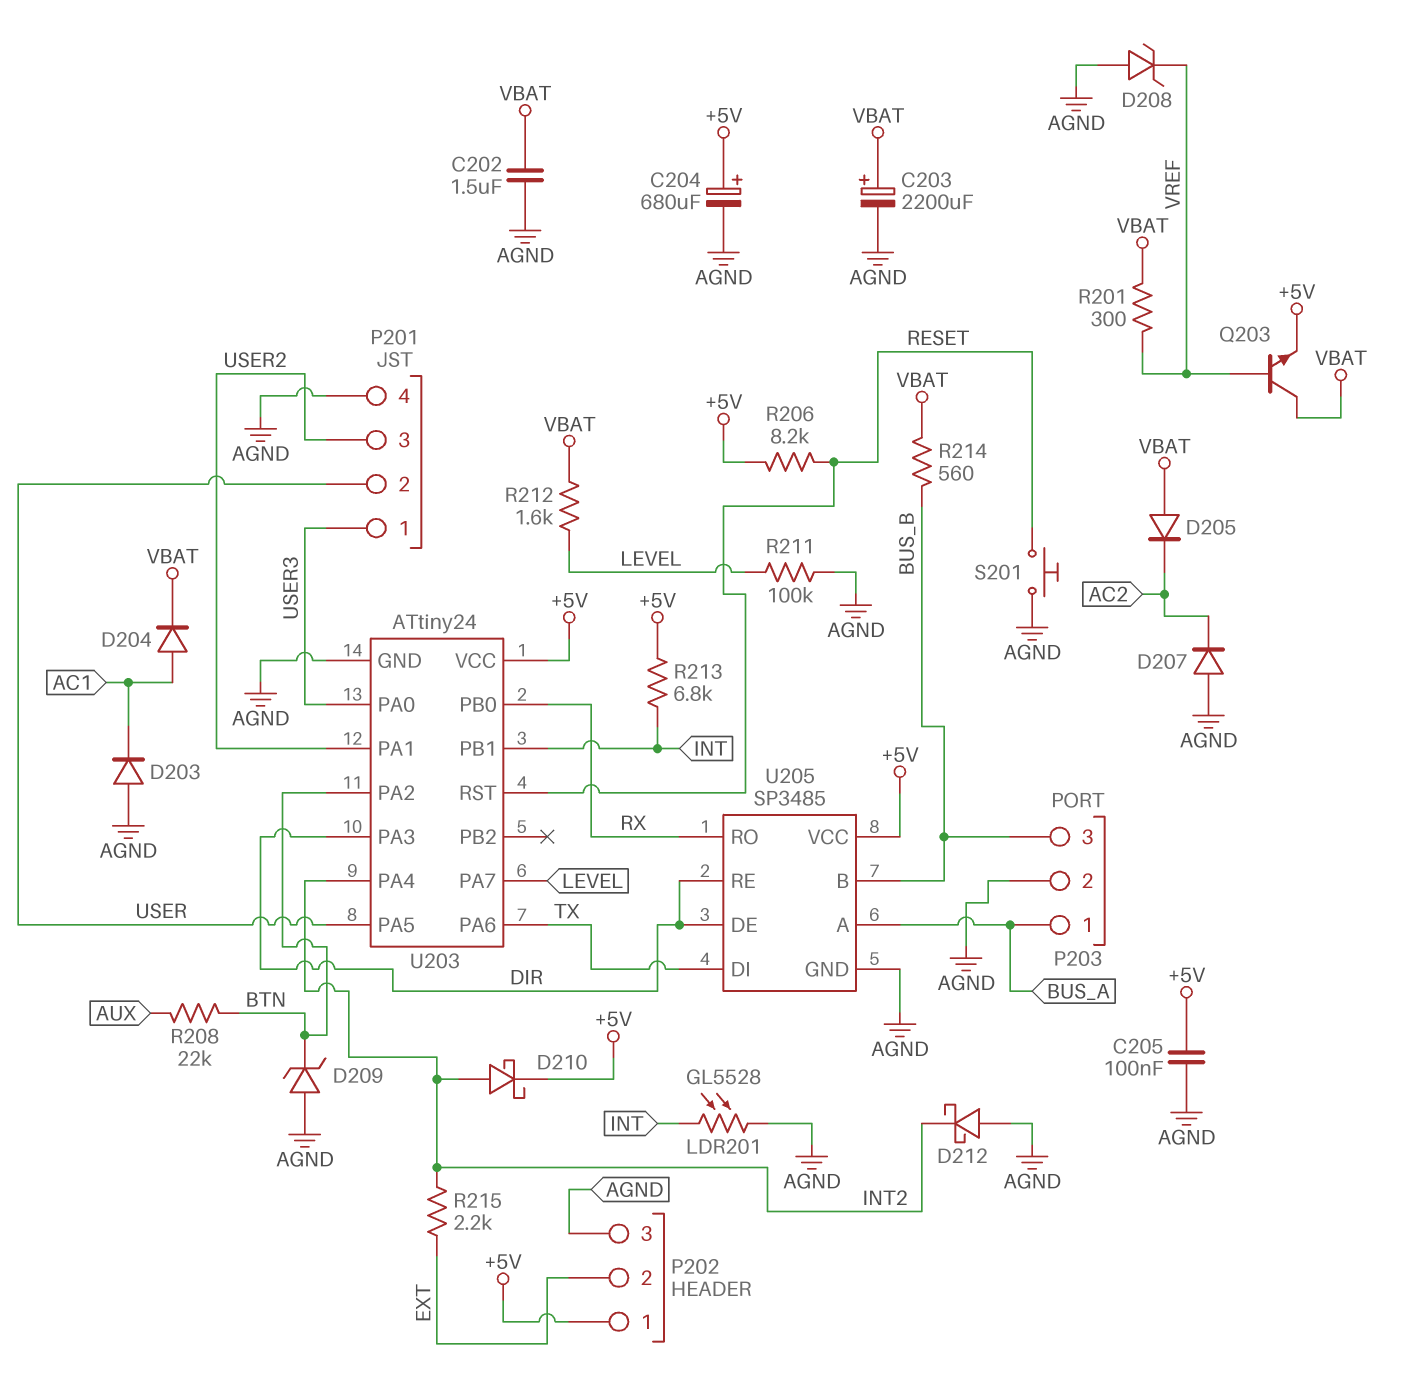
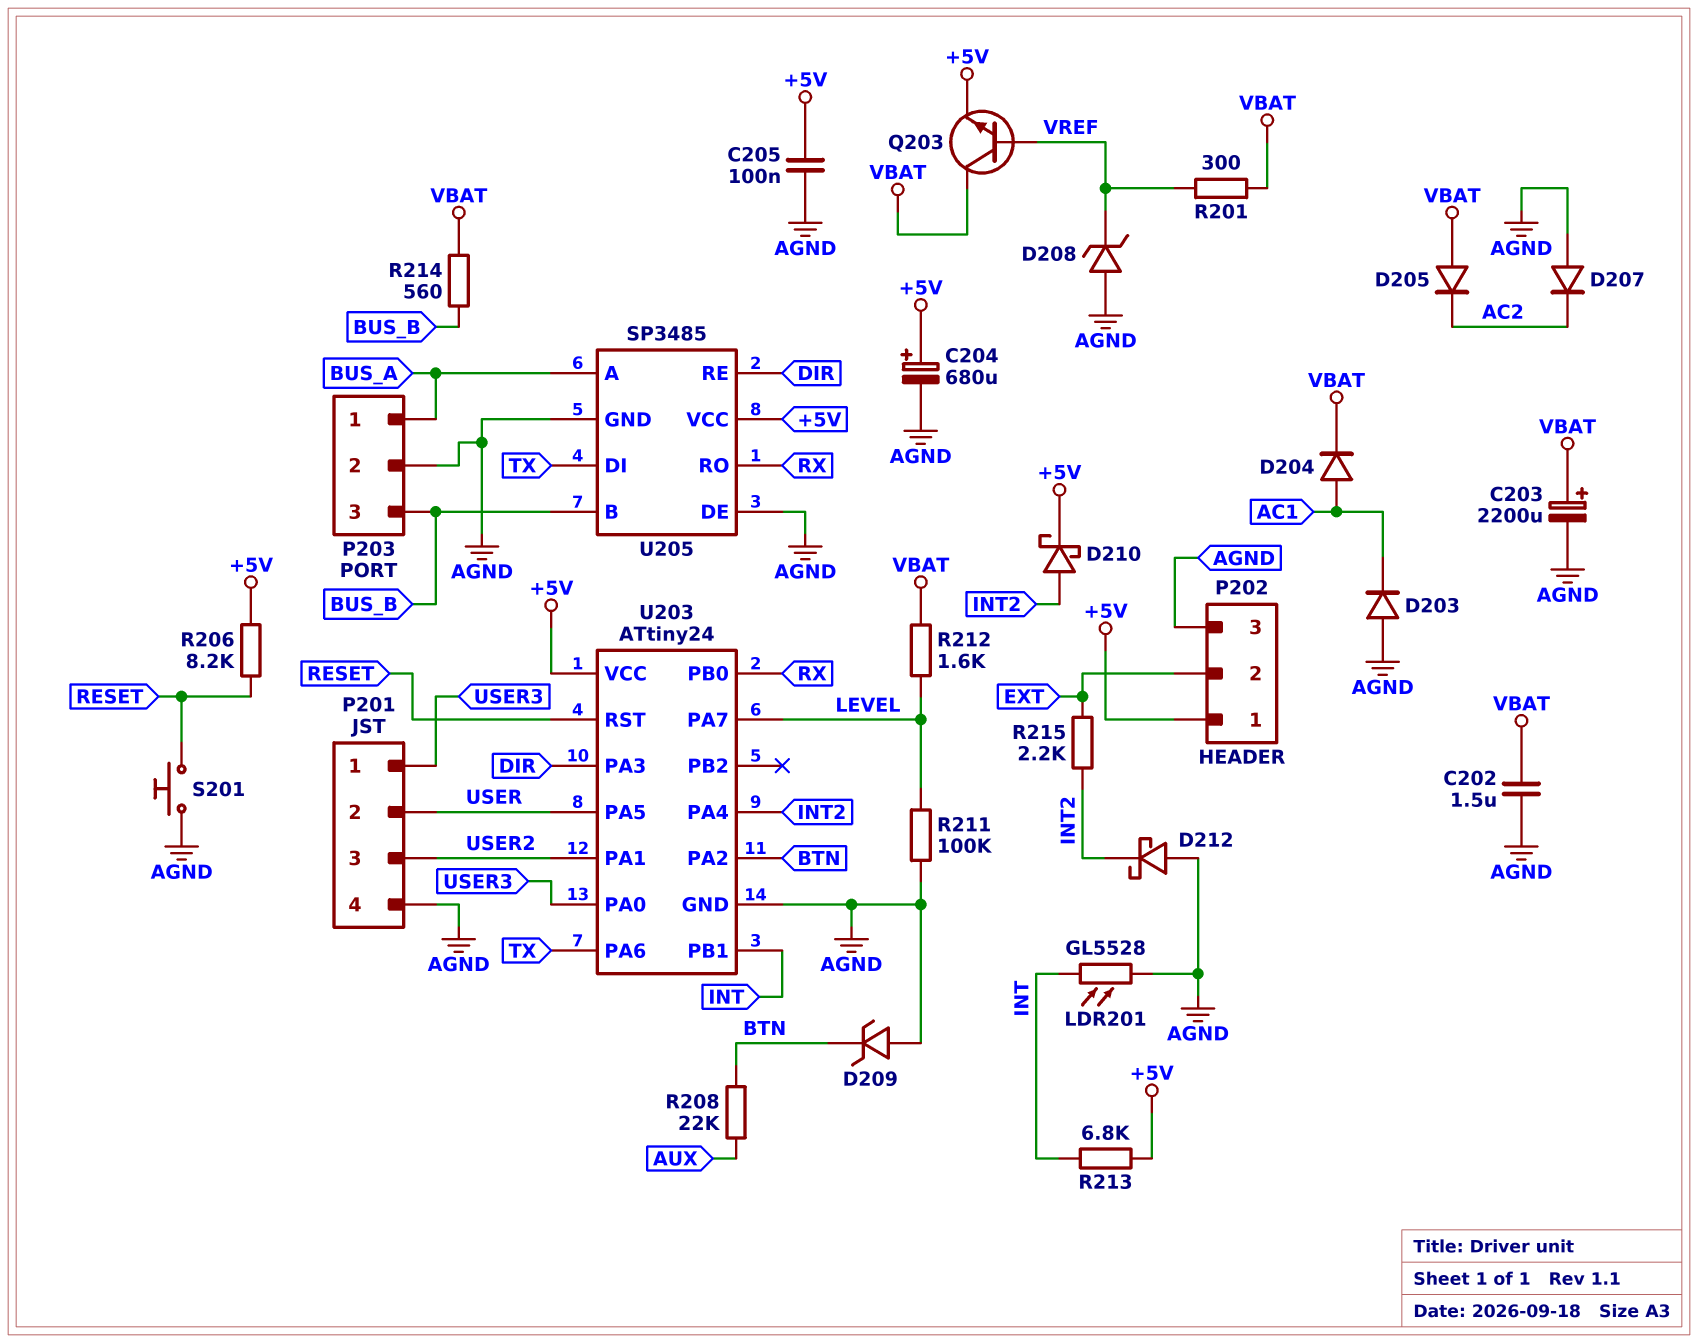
U205 pin DE: DIR -> AGND

